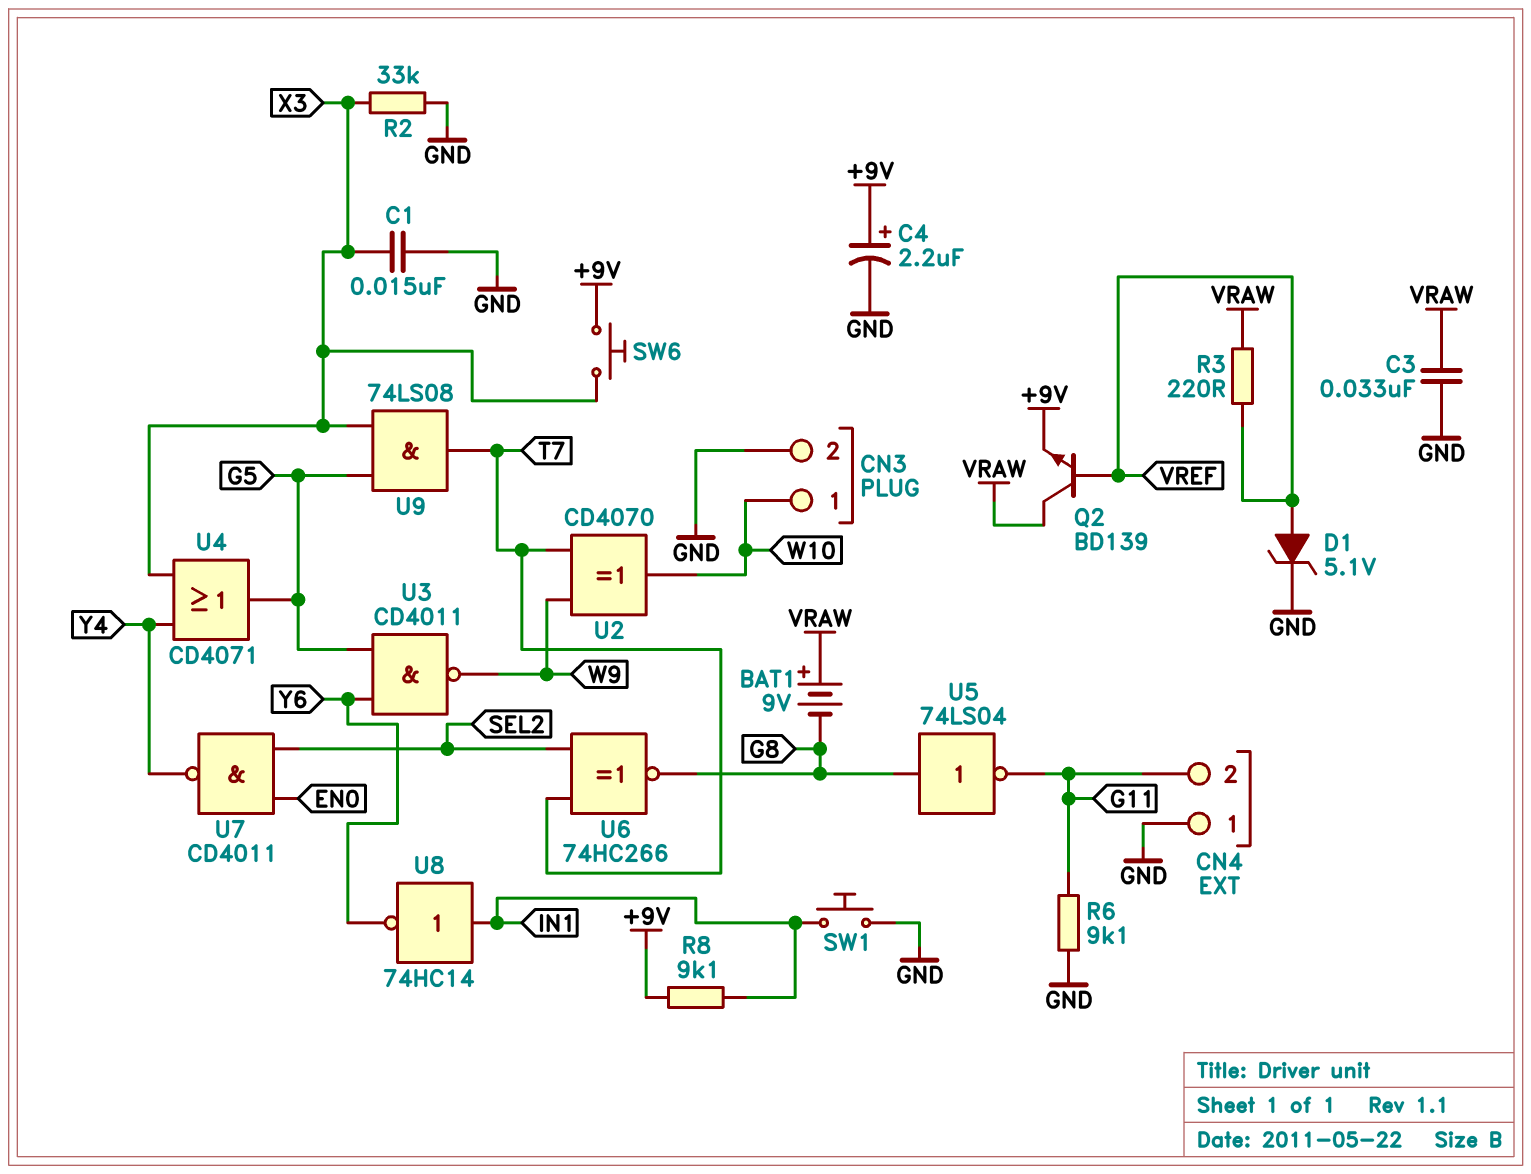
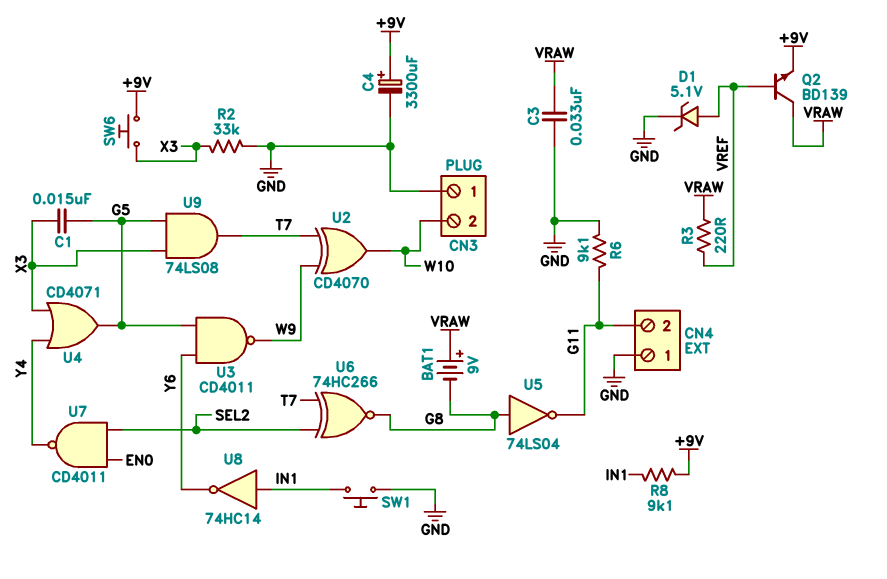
C1: 15nF (GND, X3) -> 15nF (G5, X3)
C4: 2.2uF (plus +9V, minus GND) -> 3300uF (plus +9V, minus GND)
CN3 pin 1: W10 -> GND
CN3 pin 2: GND -> W10

